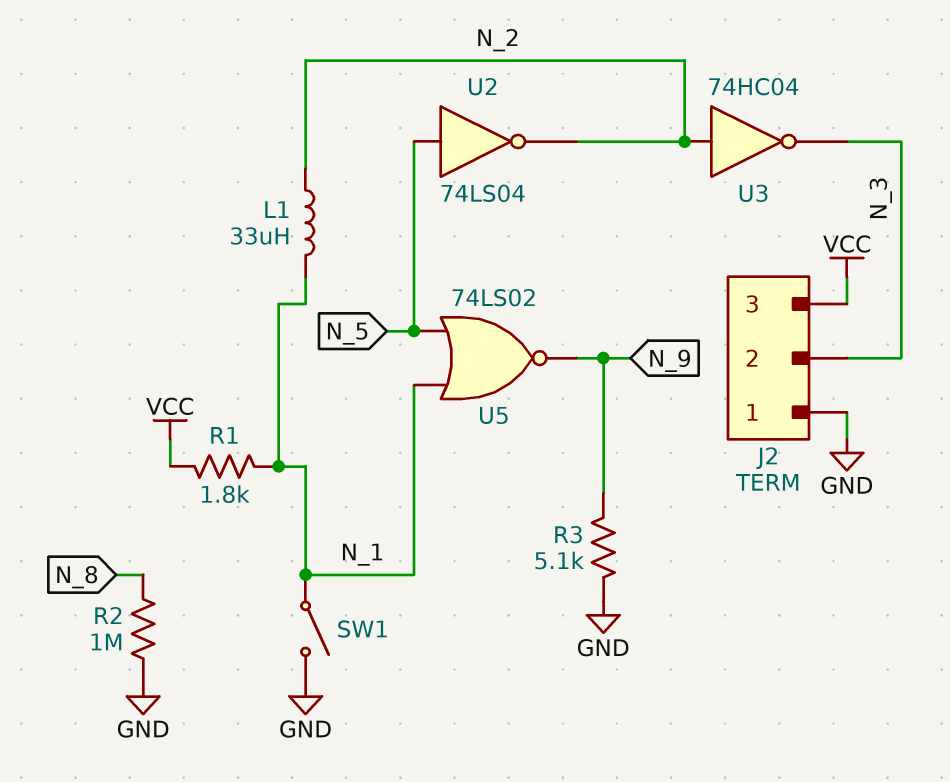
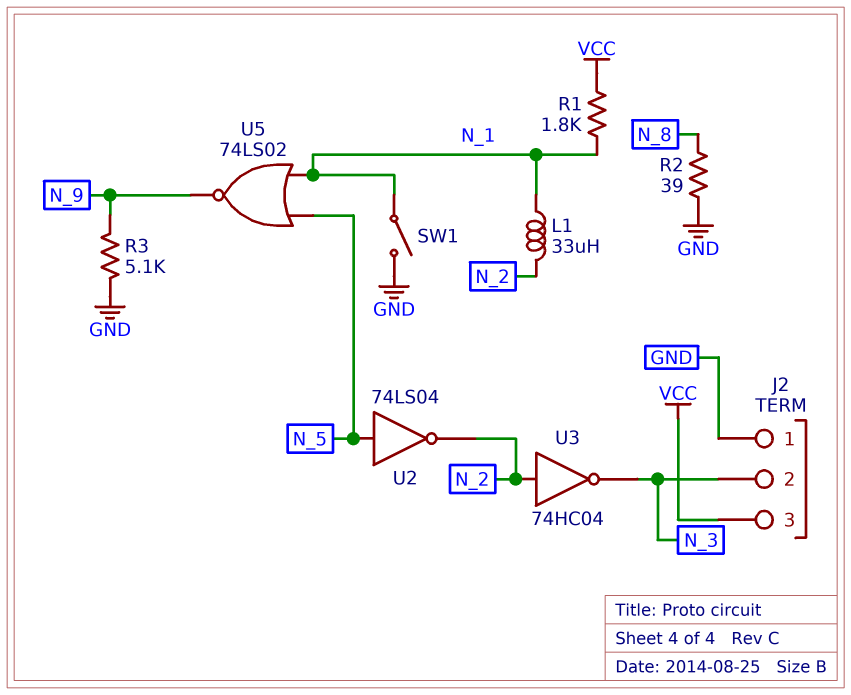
R2: 1M (GND, N_8) -> 39 (GND, N_8)

